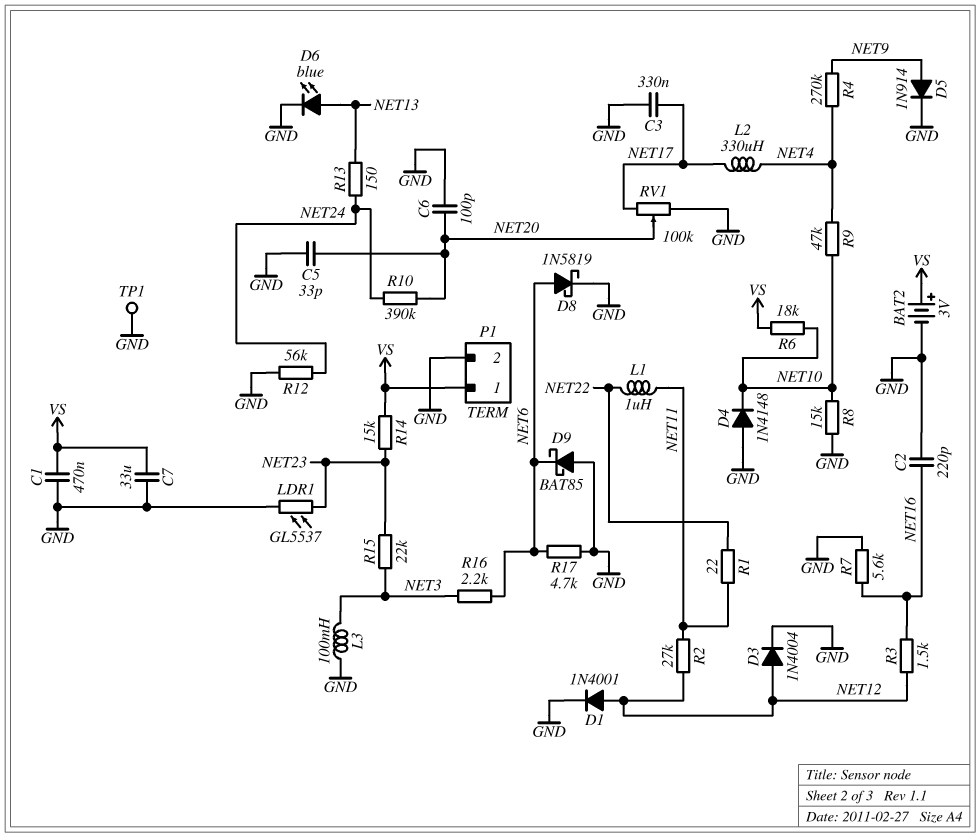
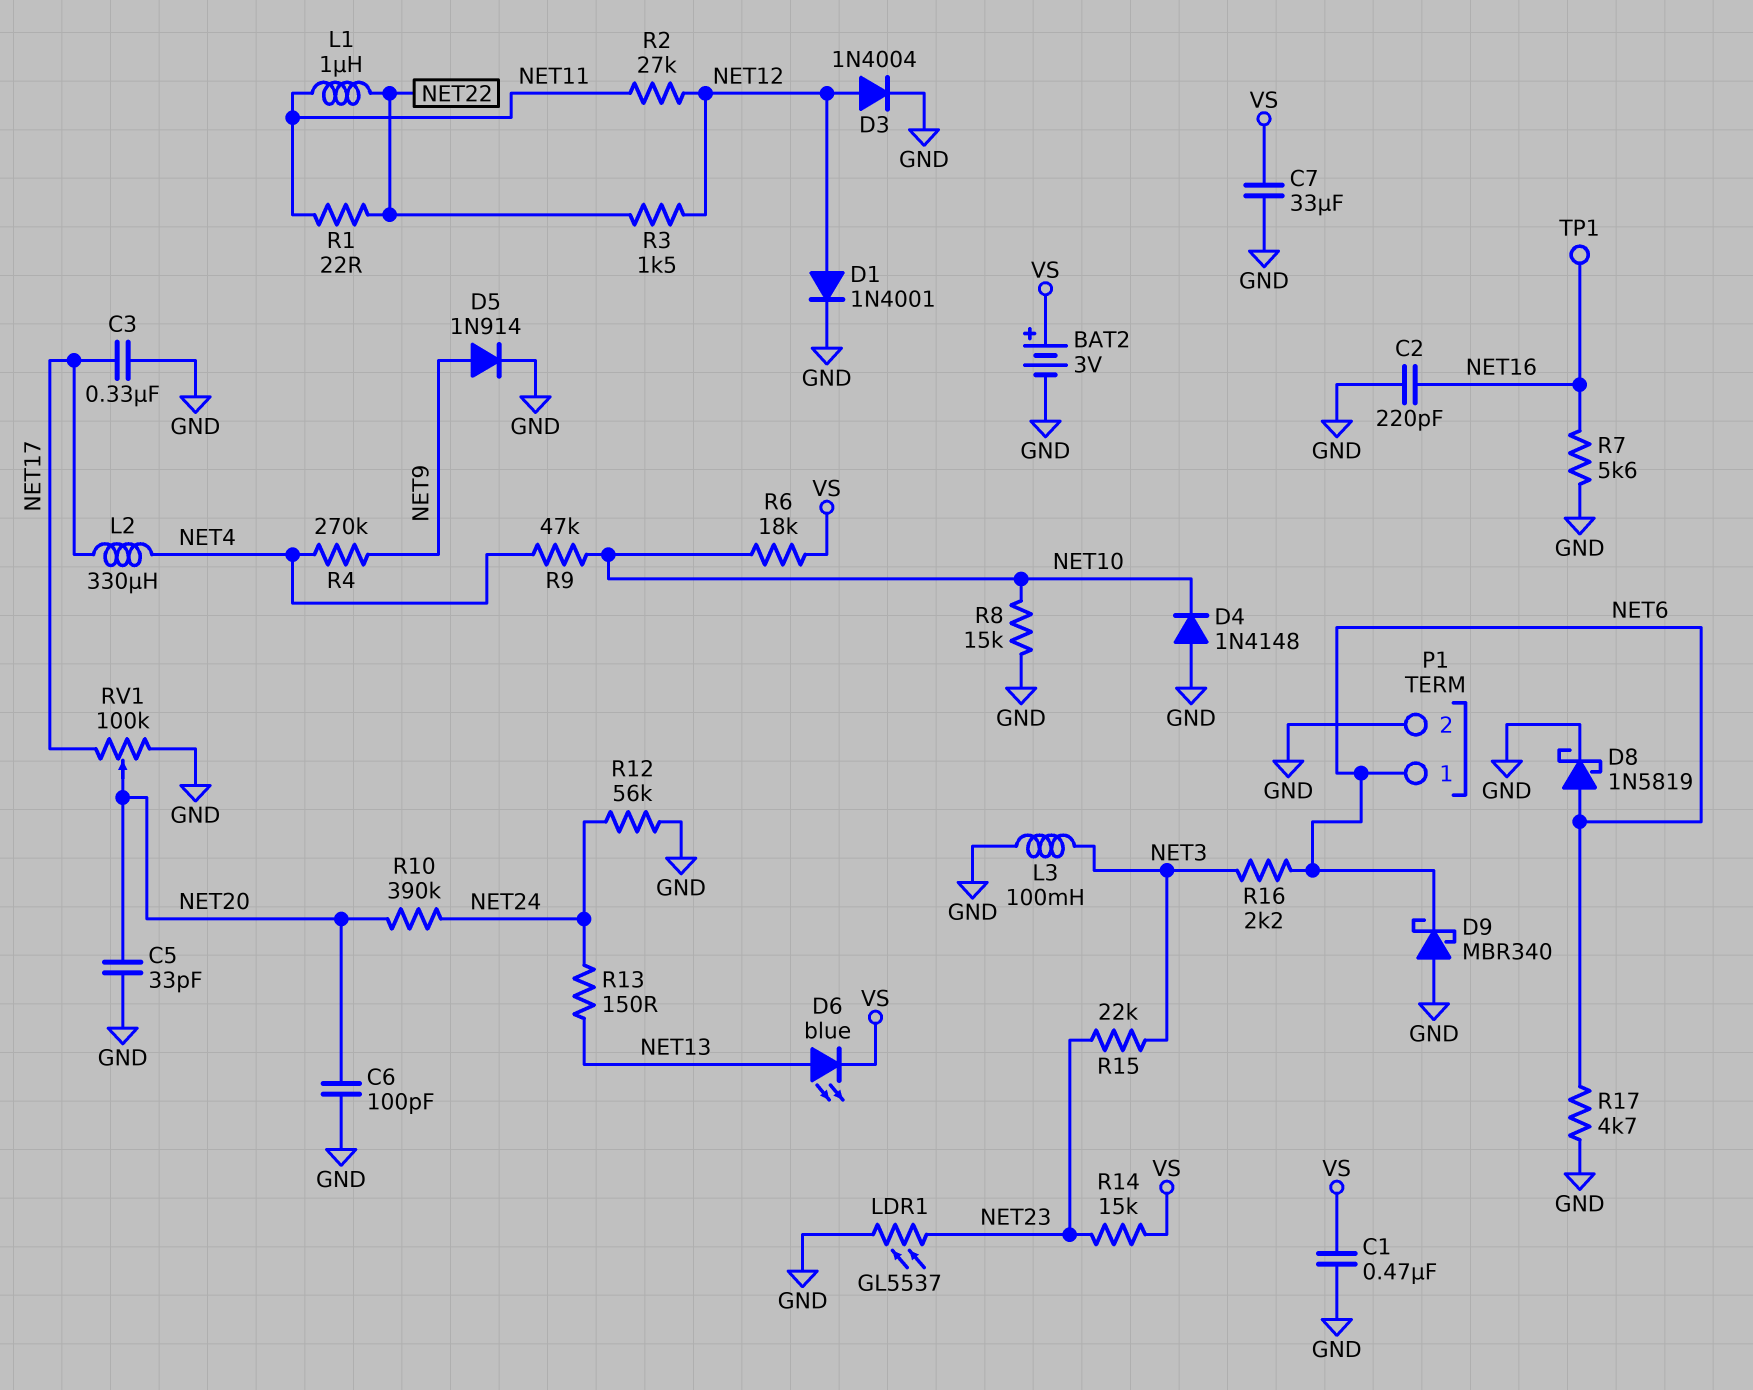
D6: LED blue (A NET13, K GND) -> LED blue (A NET13, K VS)
D9: schottky BAT85 (A GND, K NET6) -> schottky MBR340 (A GND, K NET6)
P1 pin 1: VS -> NET6
R3: 1.5k (NET12, NET16) -> 1.5k (NET12, NET22)
TP1: test point (GND) -> test point (NET16)

